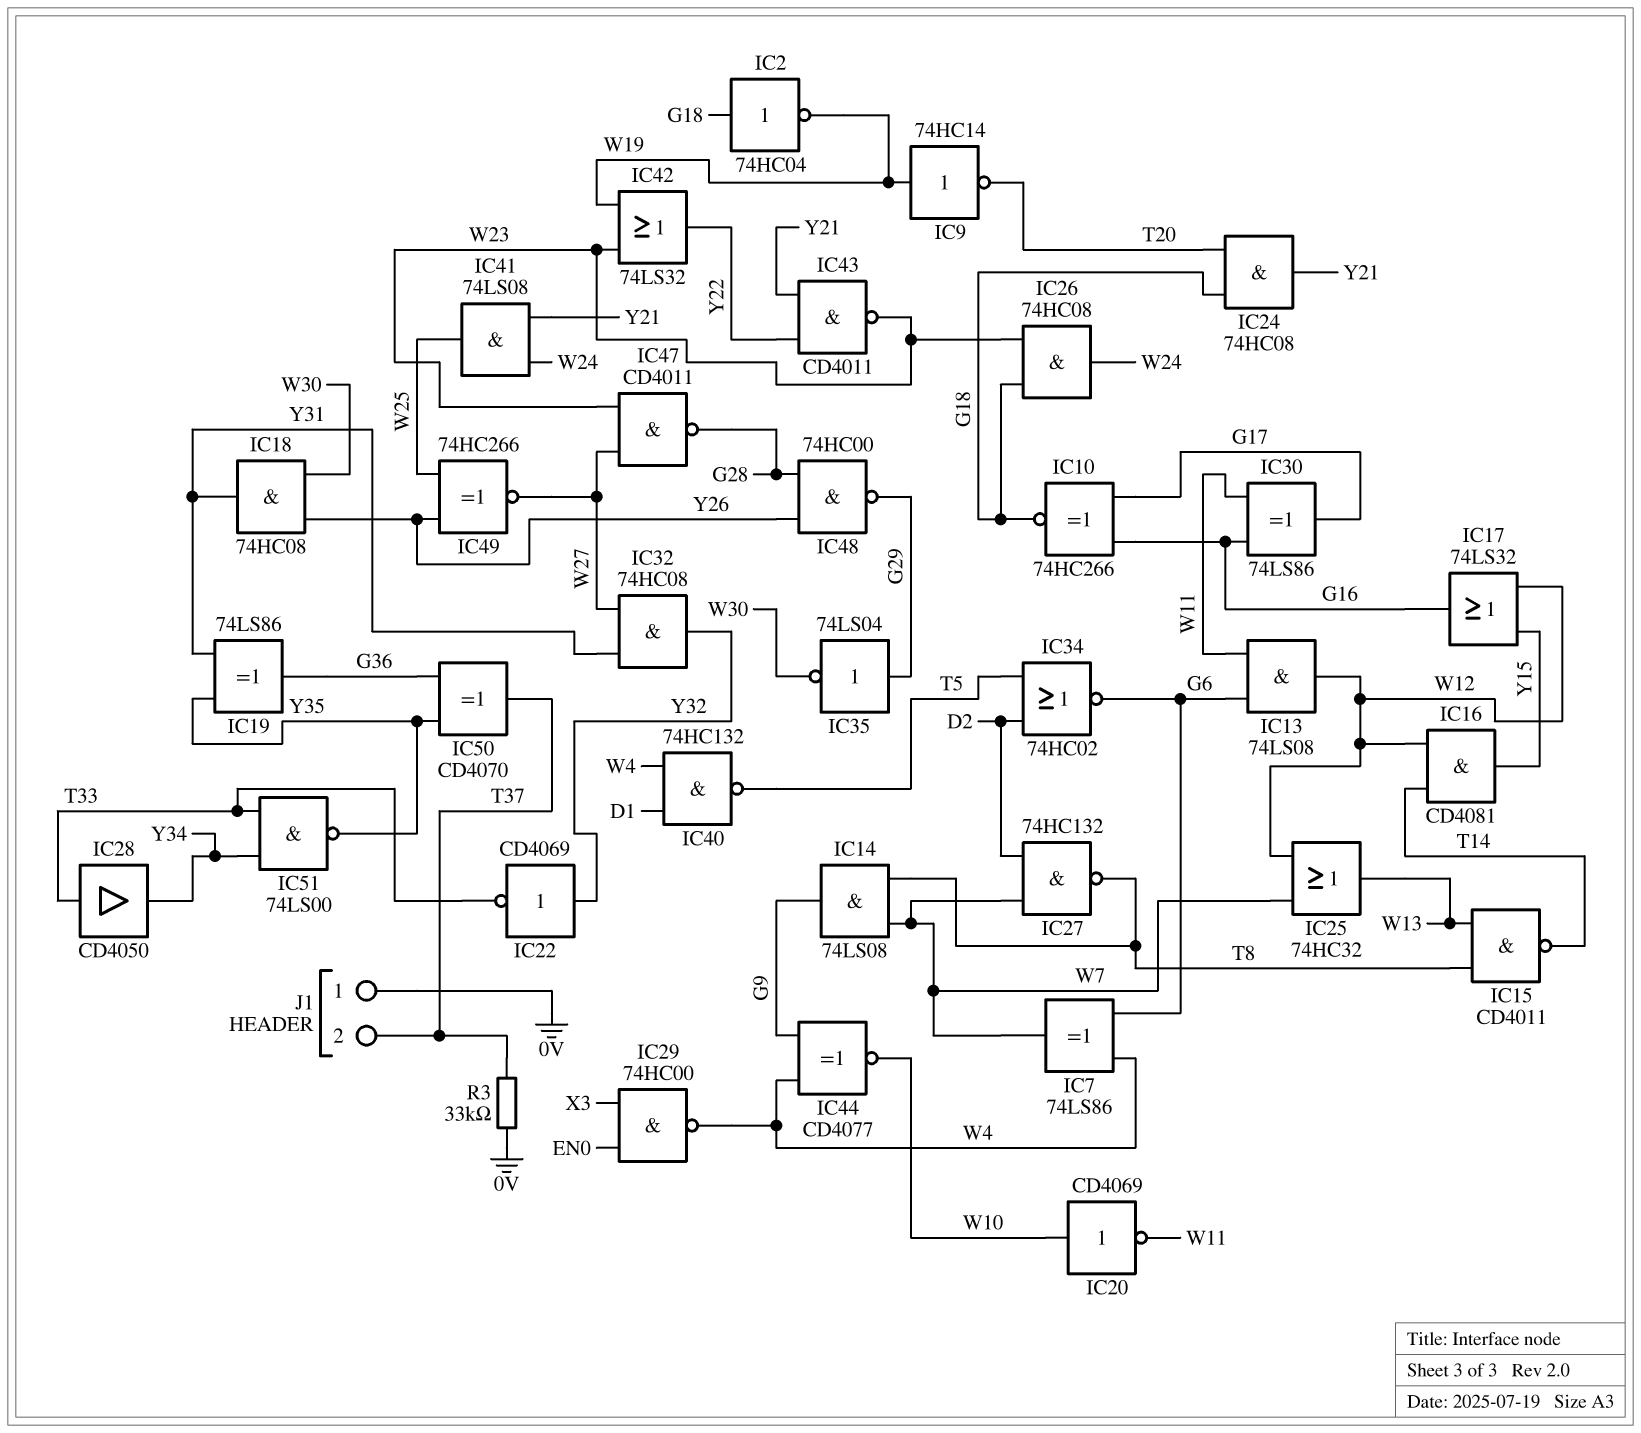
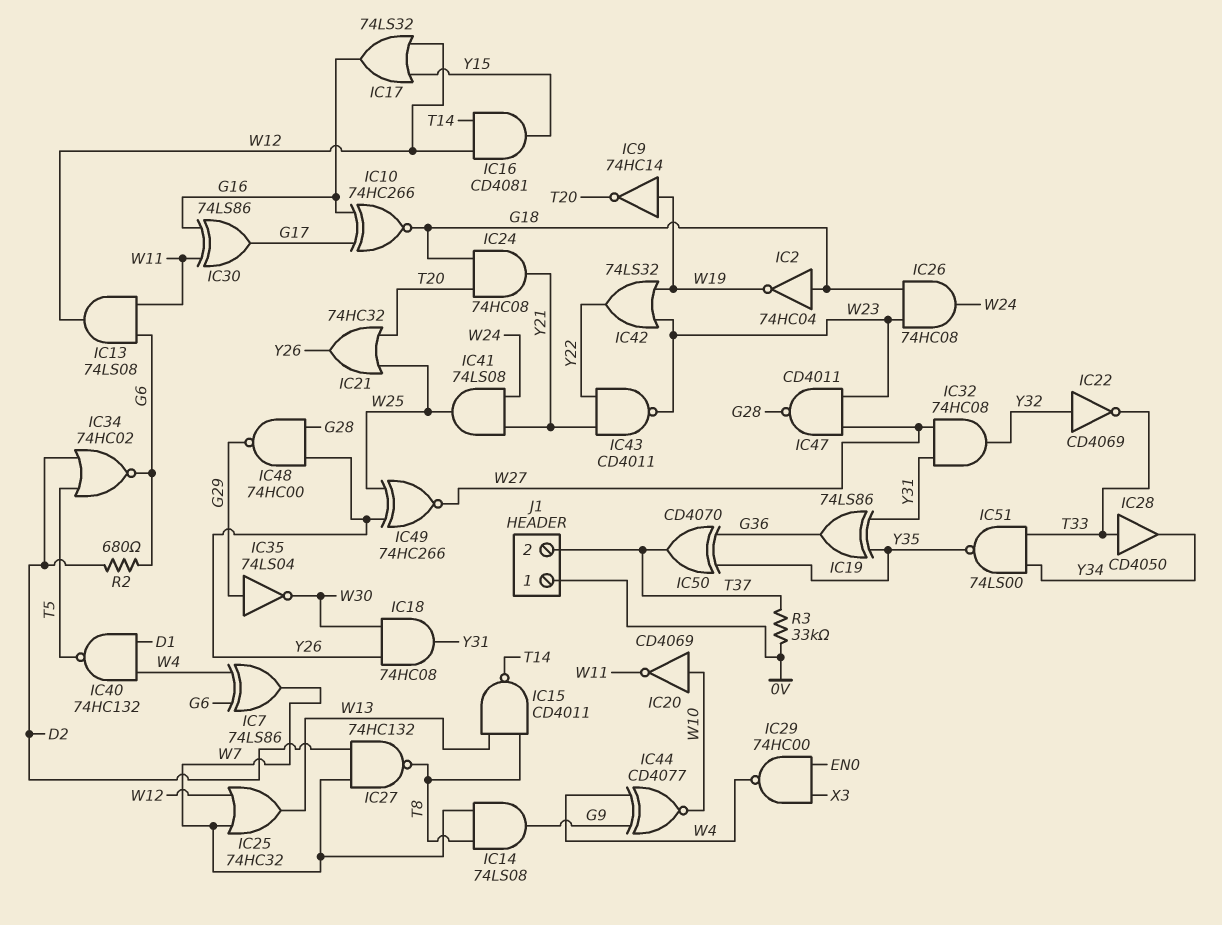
IC21: none -> OR 74HC32 (in T20, in W25, out Y26)
R2: none -> 680 (D2, G6)

